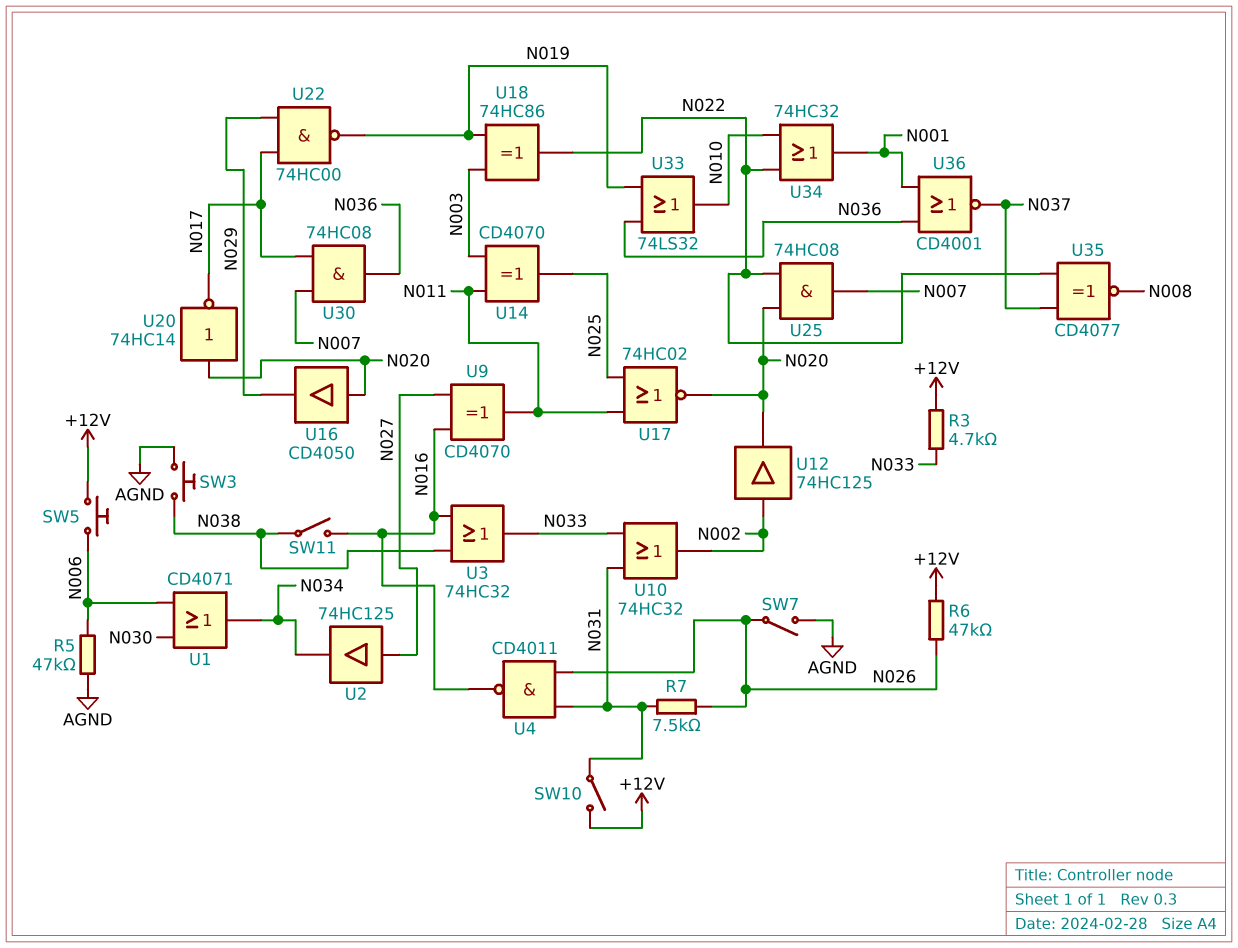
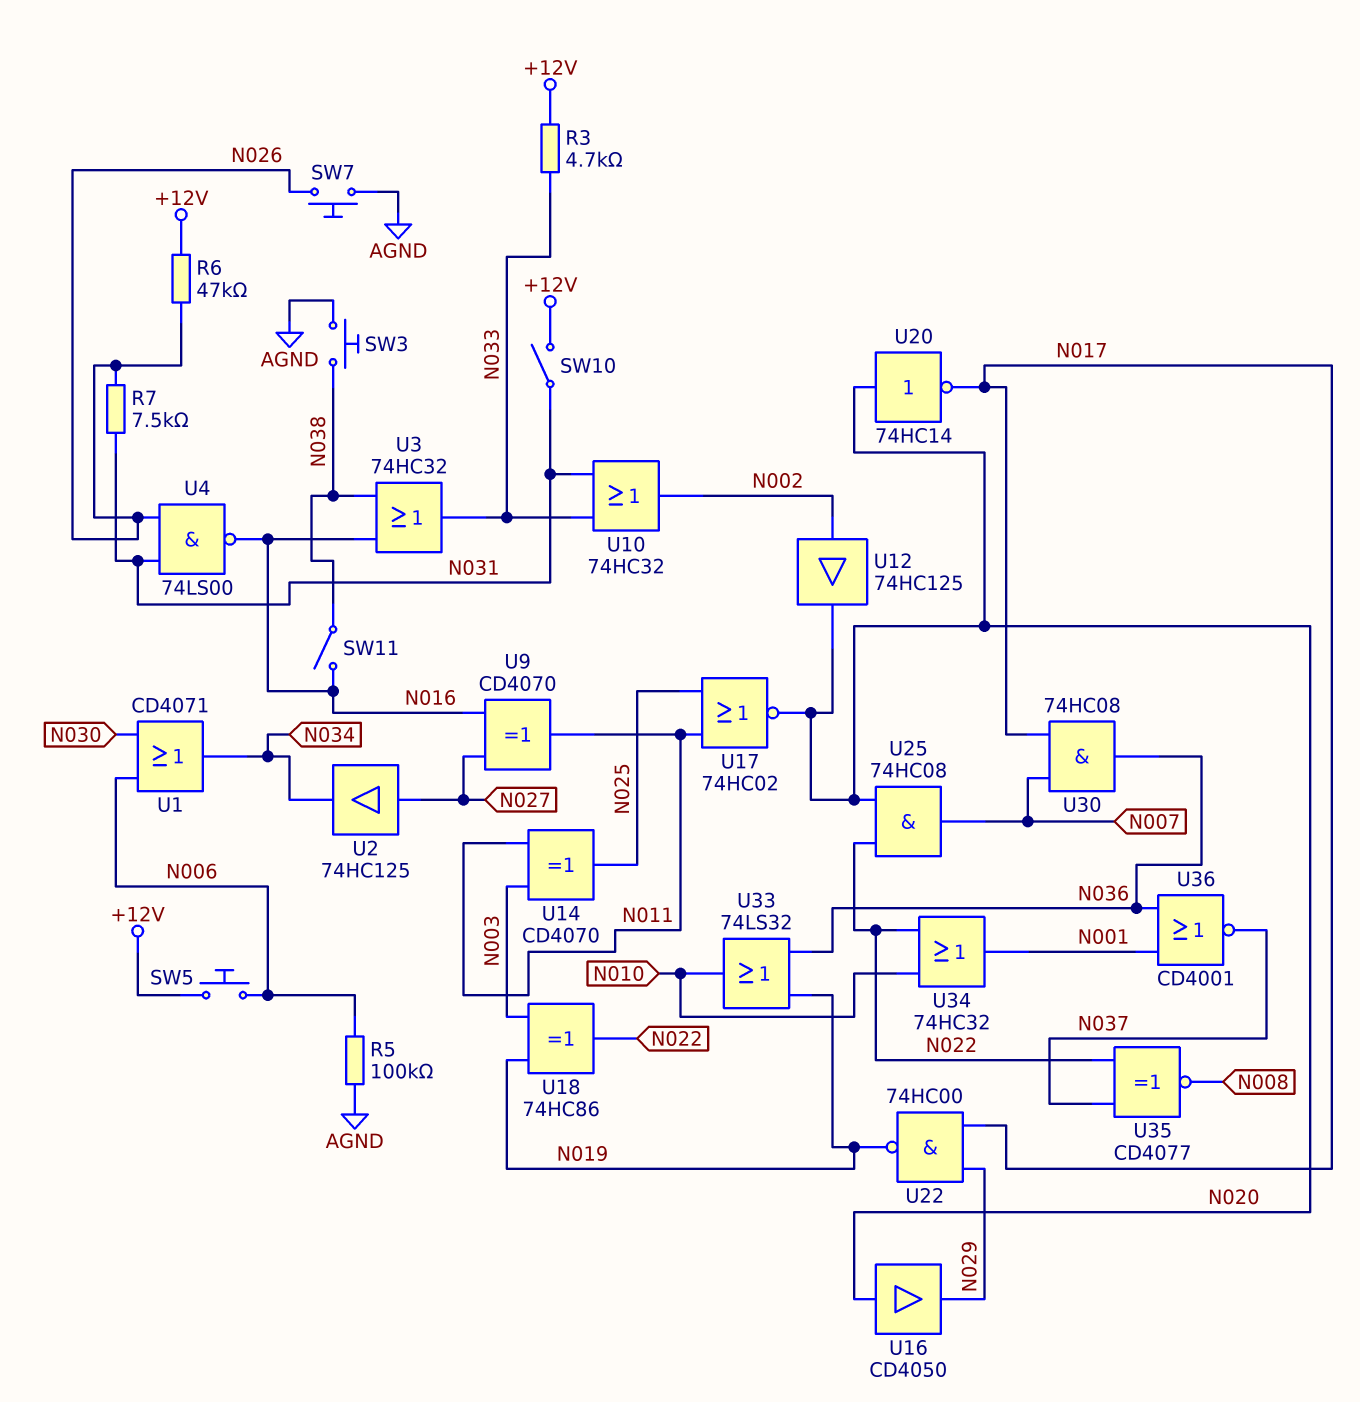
R5: 47k (AGND, N006) -> 100k (AGND, N006)
SW7: switch (AGND, N026) -> button (AGND, N026)
U4: NAND CD4011 (in N026, in N031, out N016) -> NAND 74LS00 (in N026, in N031, out N016)

